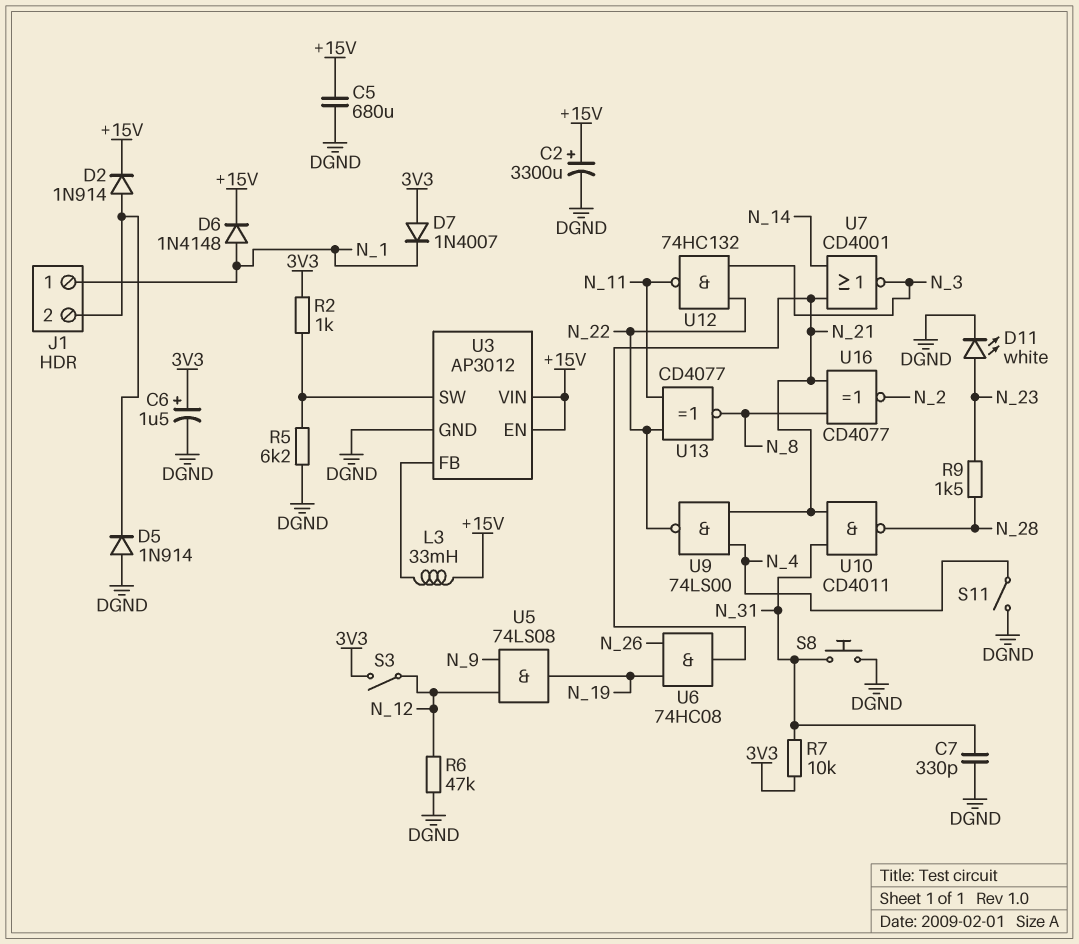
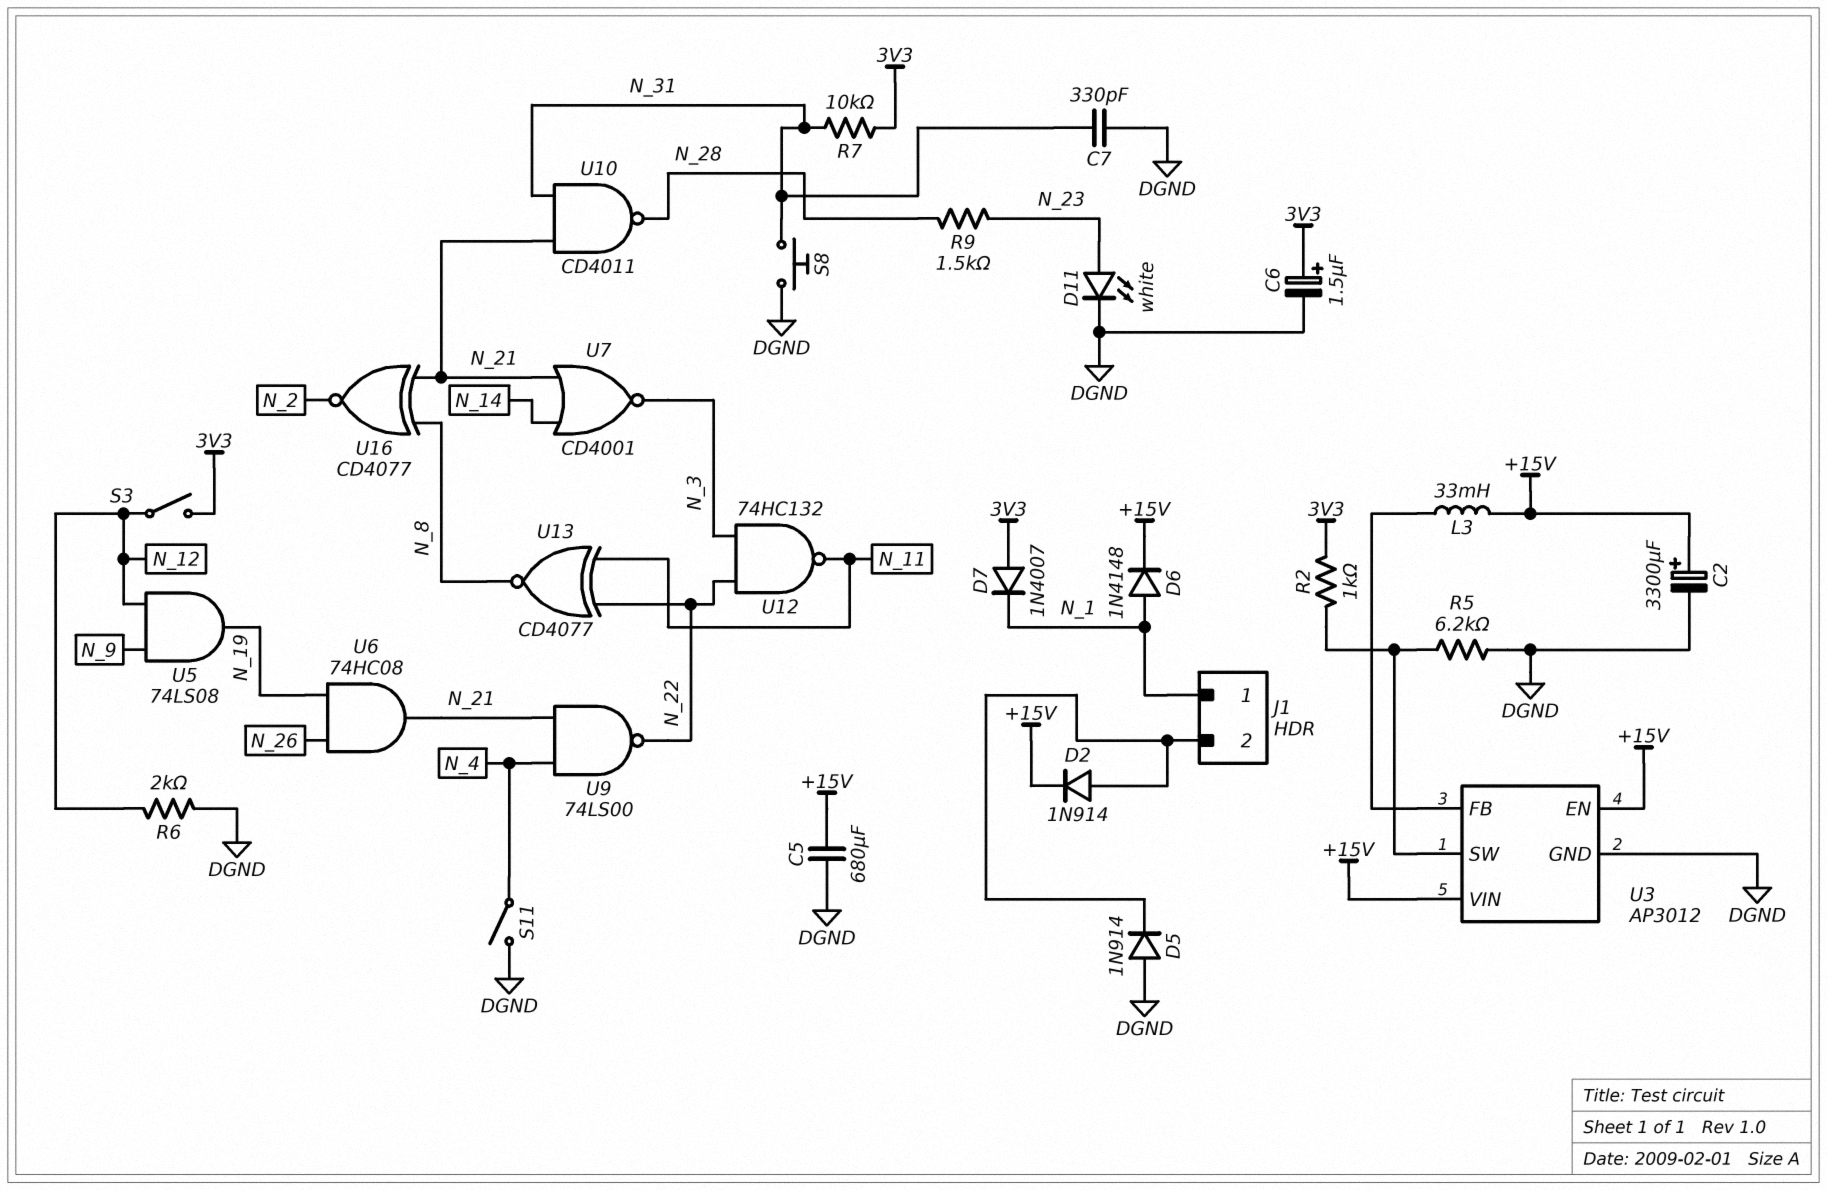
R6: 47k (DGND, N_12) -> 2k (DGND, N_12)

